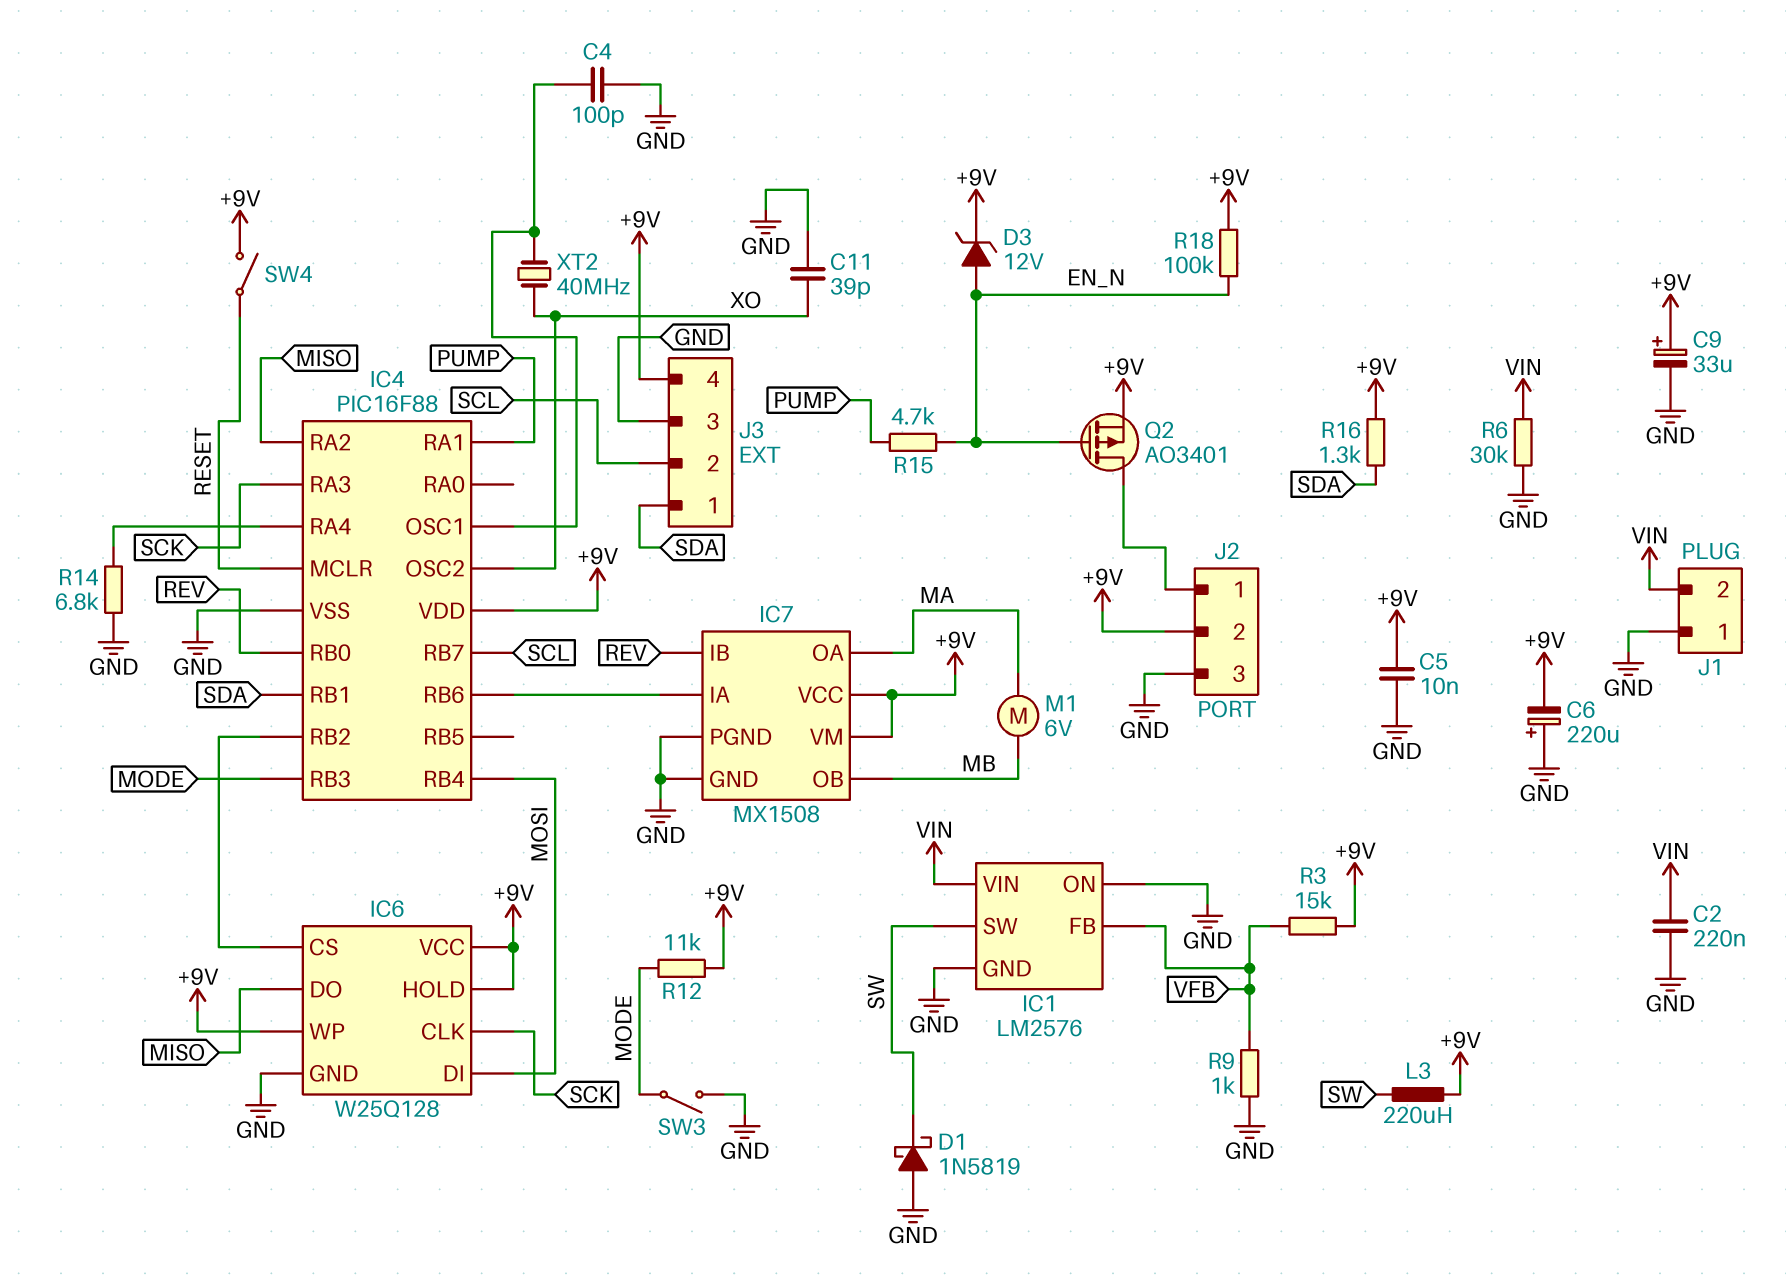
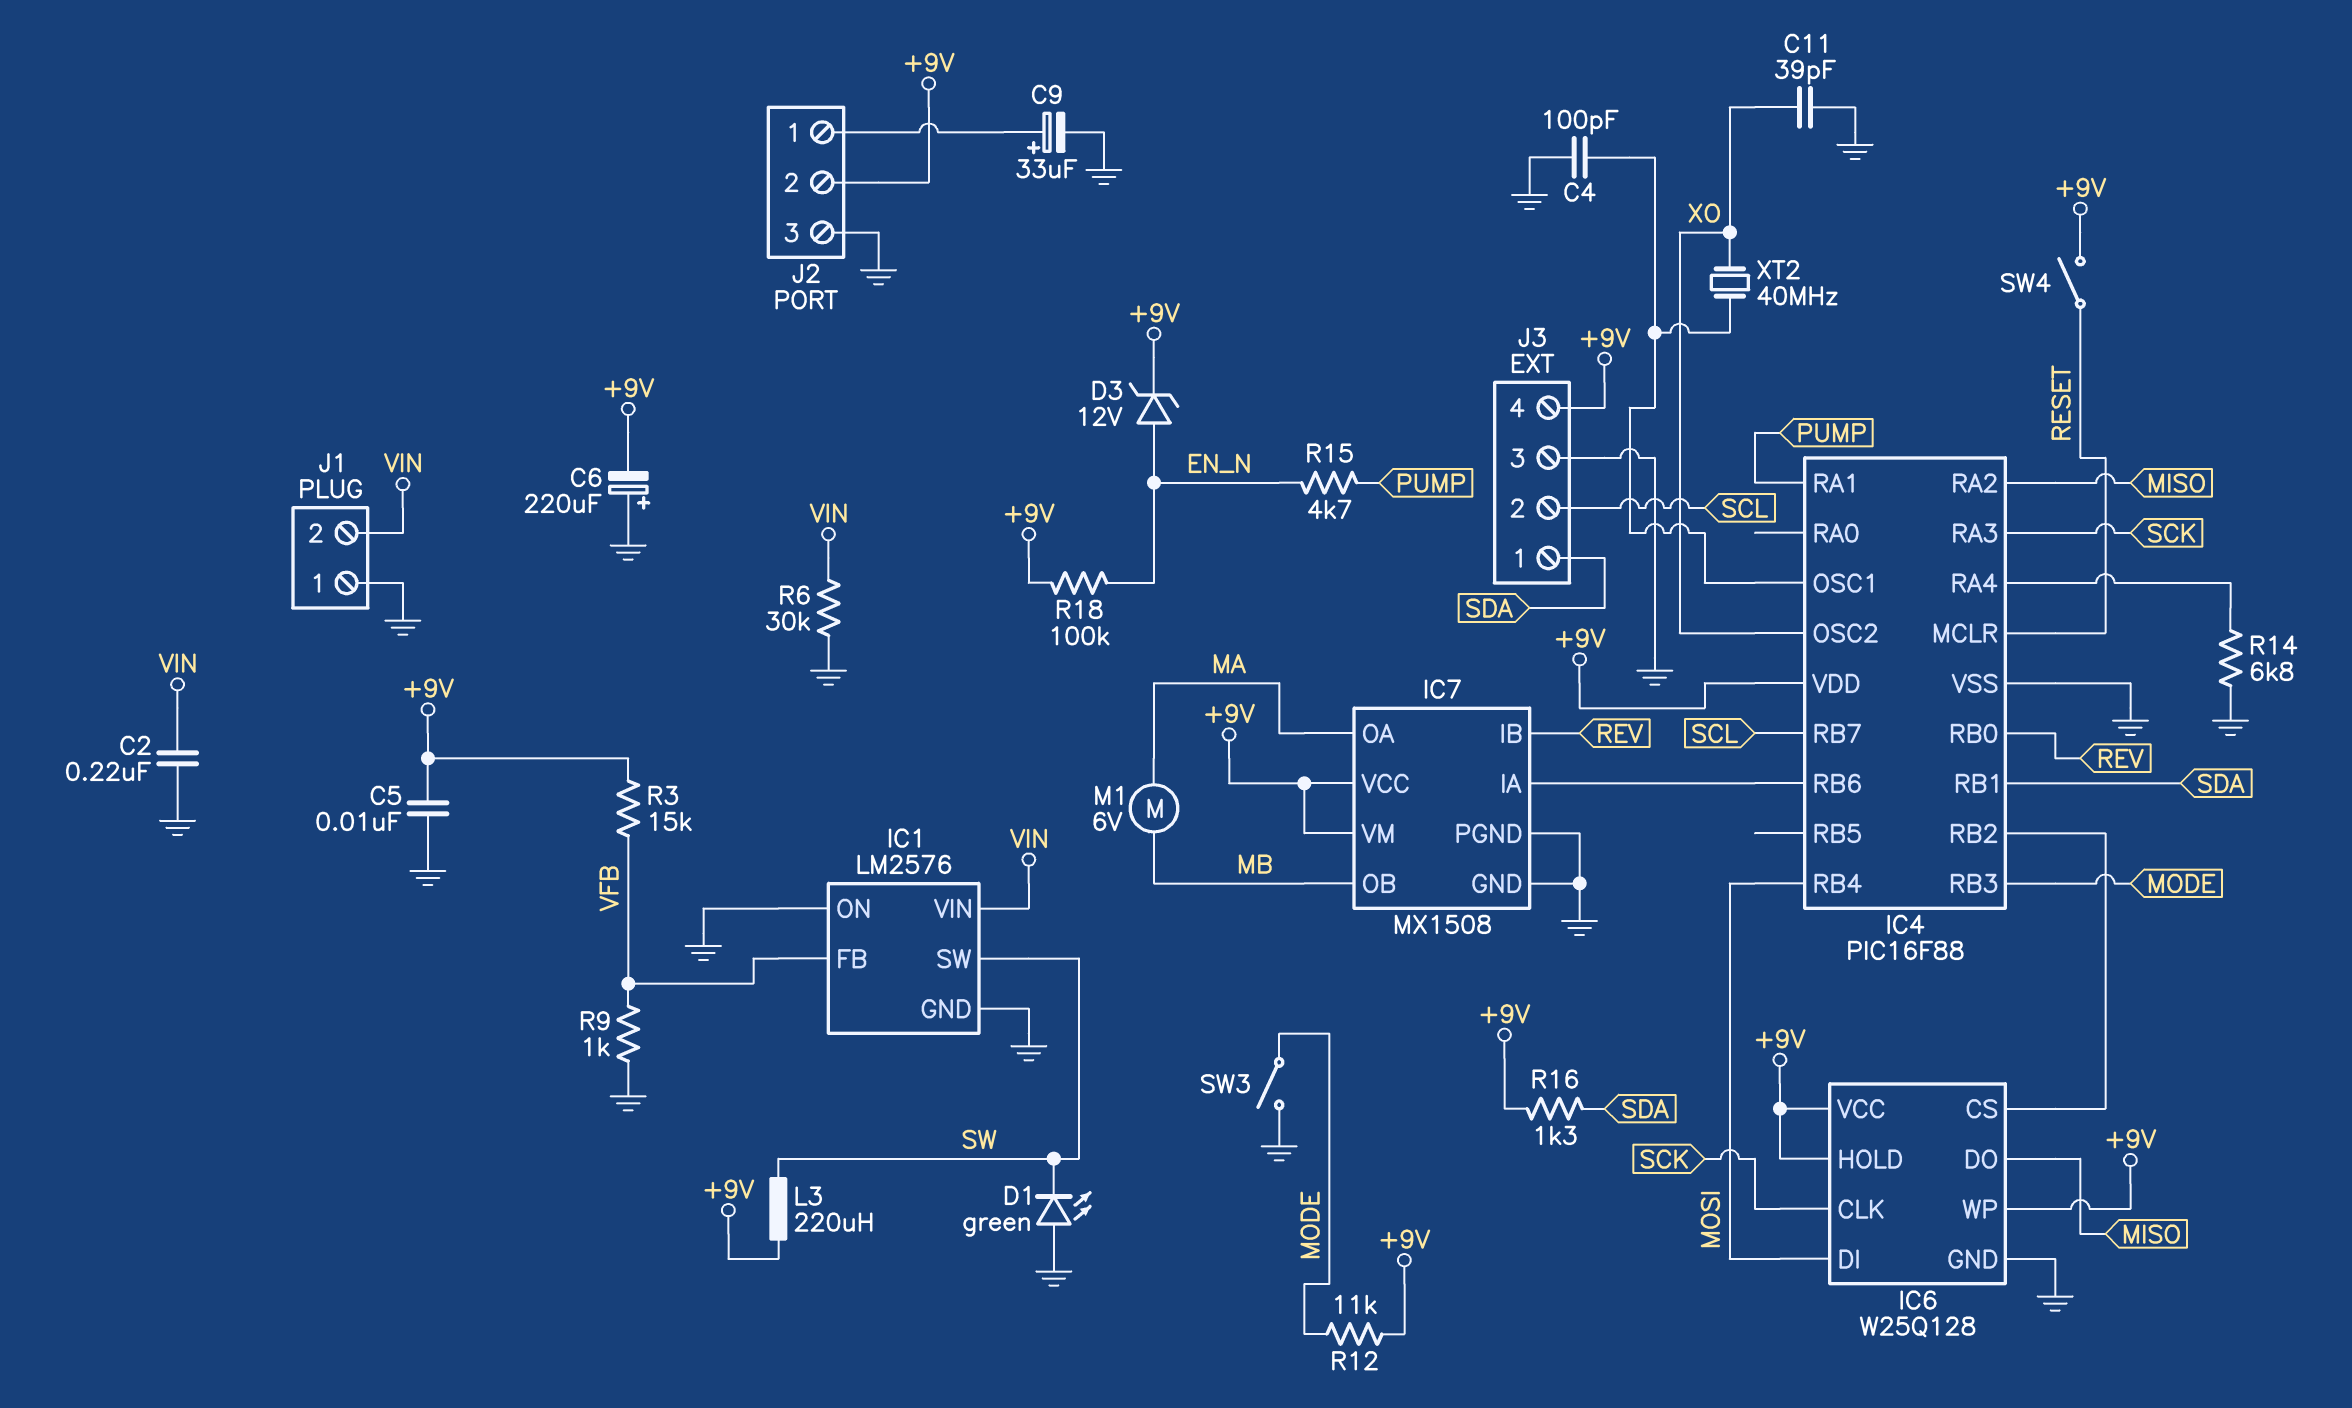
C9: 33uF (plus +9V, minus GND) -> 33uF (plus J2/1, minus GND)
D1: schottky 1N5819 (A GND, K SW) -> LED green (A GND, K SW)
Q2: PMOS AO3401 (G EN_N, D J2/1, S +9V) -> none

